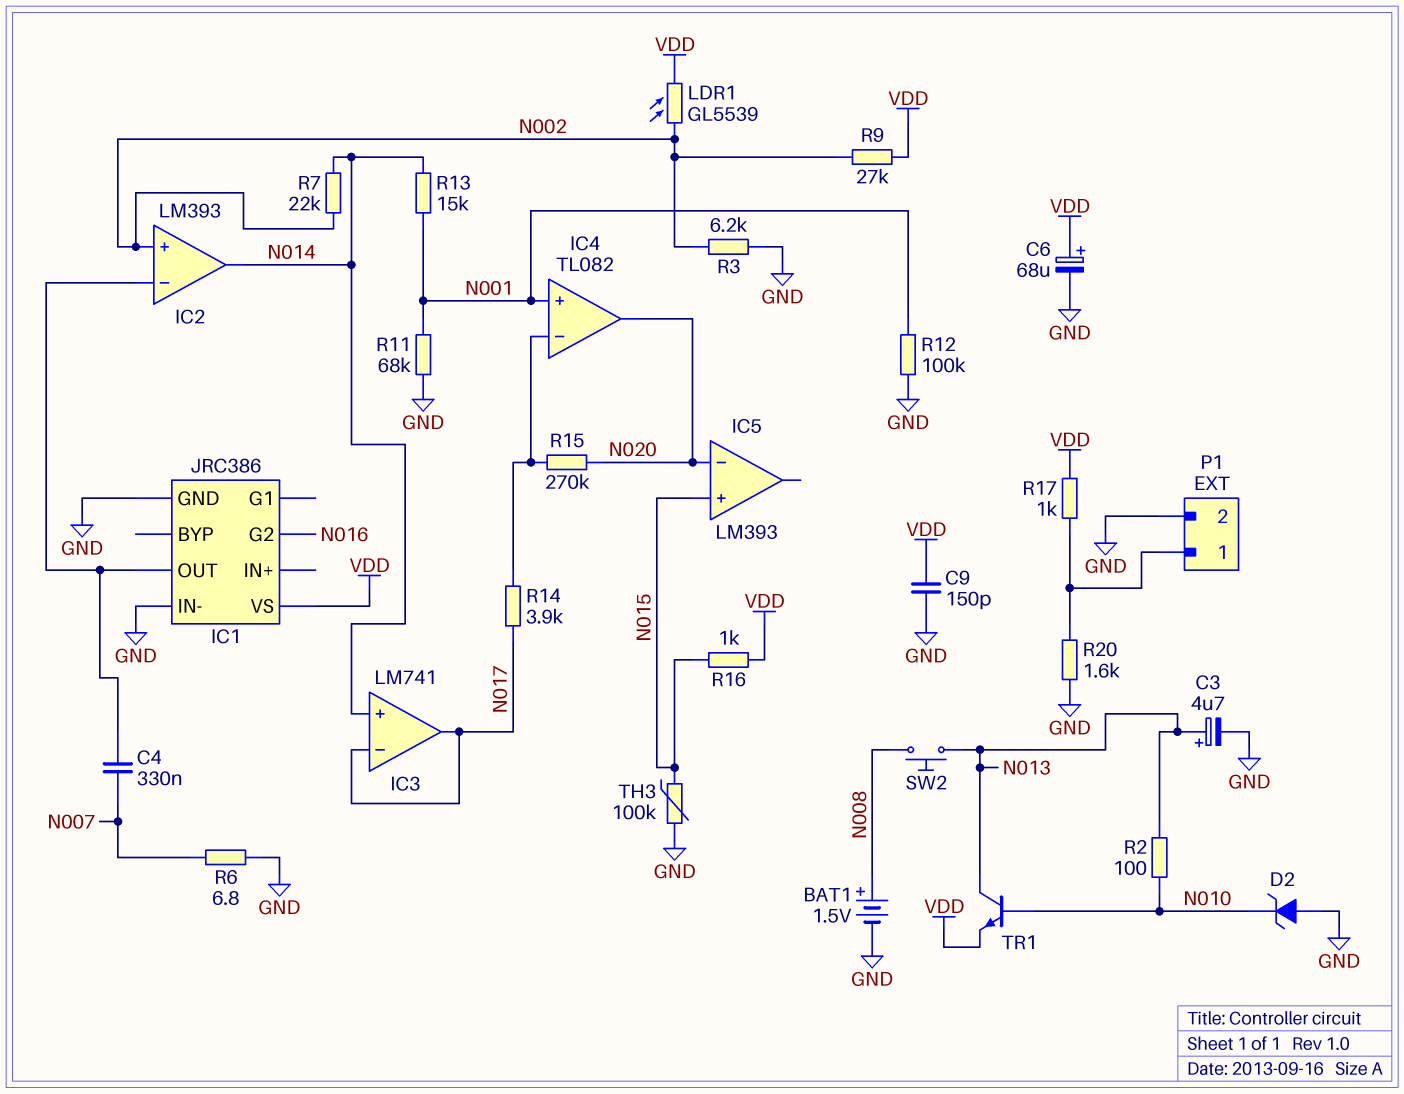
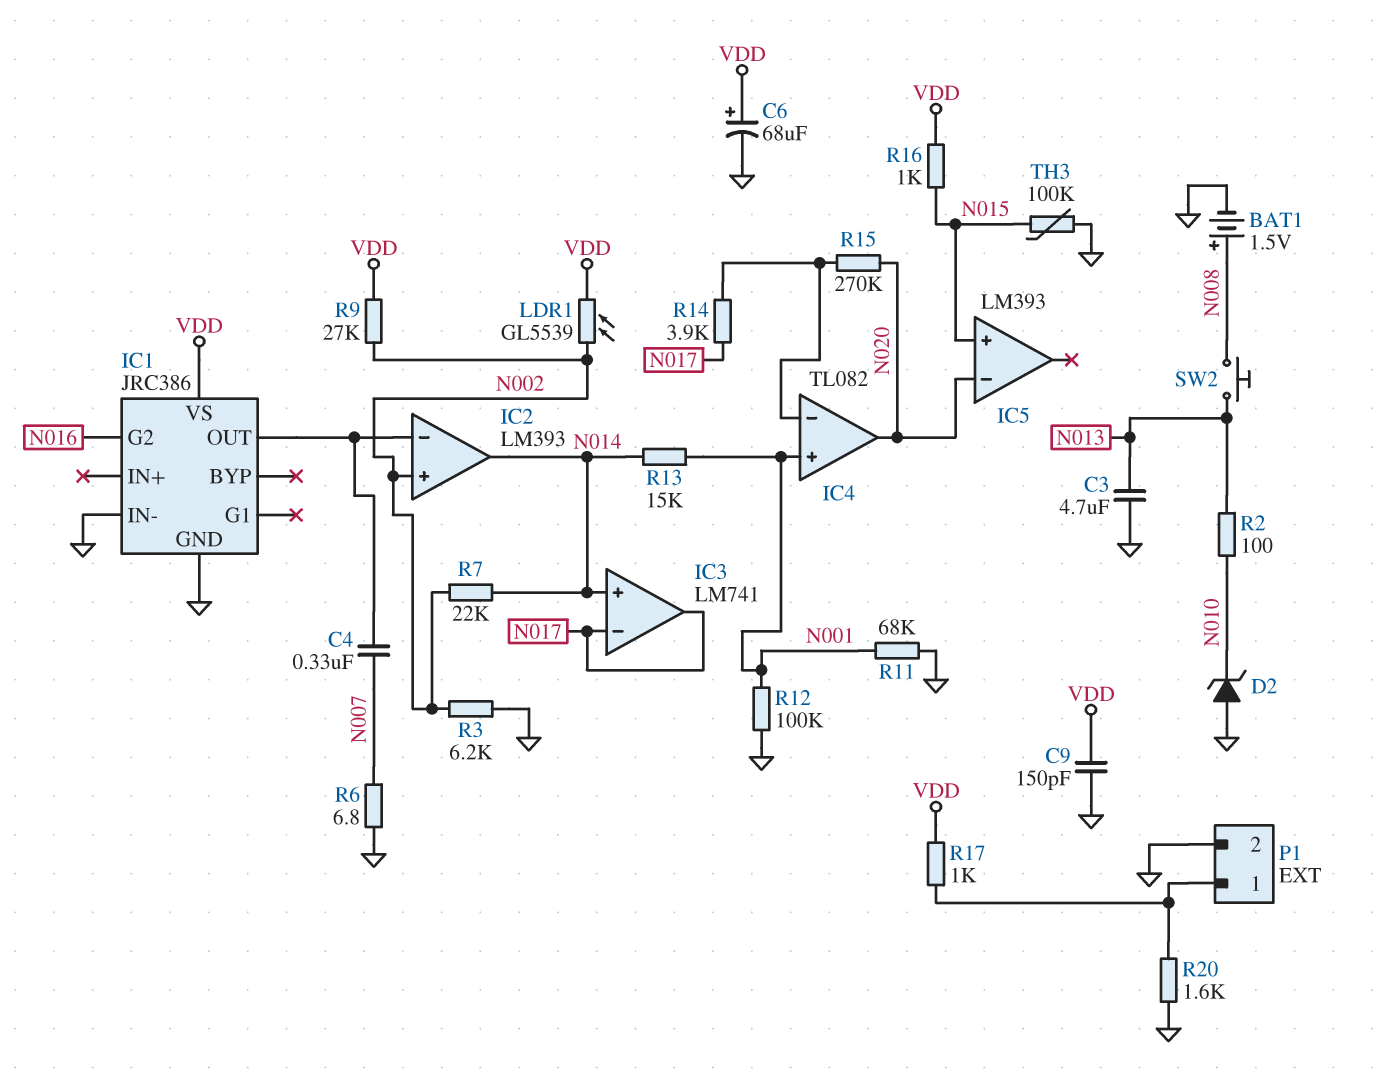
C3: 4.7uF (plus N013, minus GND) -> 4.7uF (GND, N013)
TR1: NPN (B N010, C N013, E VDD) -> none

